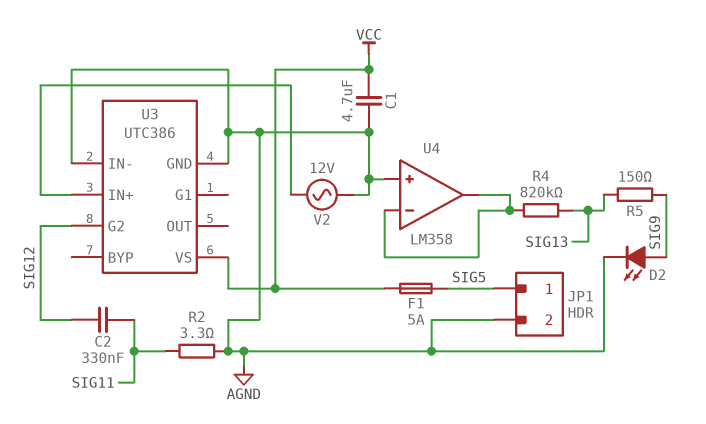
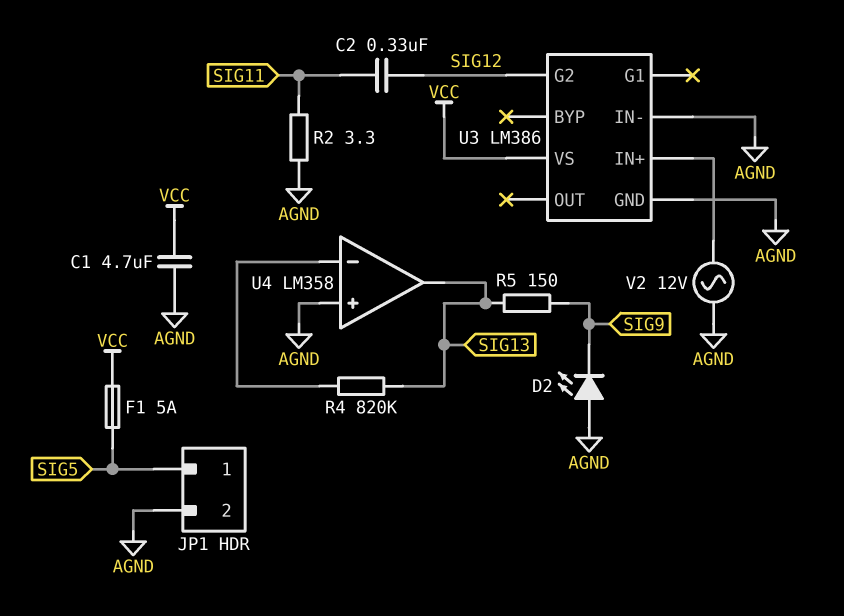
D2: LED (A SIG9, K AGND) -> LED (A AGND, K SIG9)
U3: UTC386 -> LM386
U4 pin out: U4/in- -> SIG13

